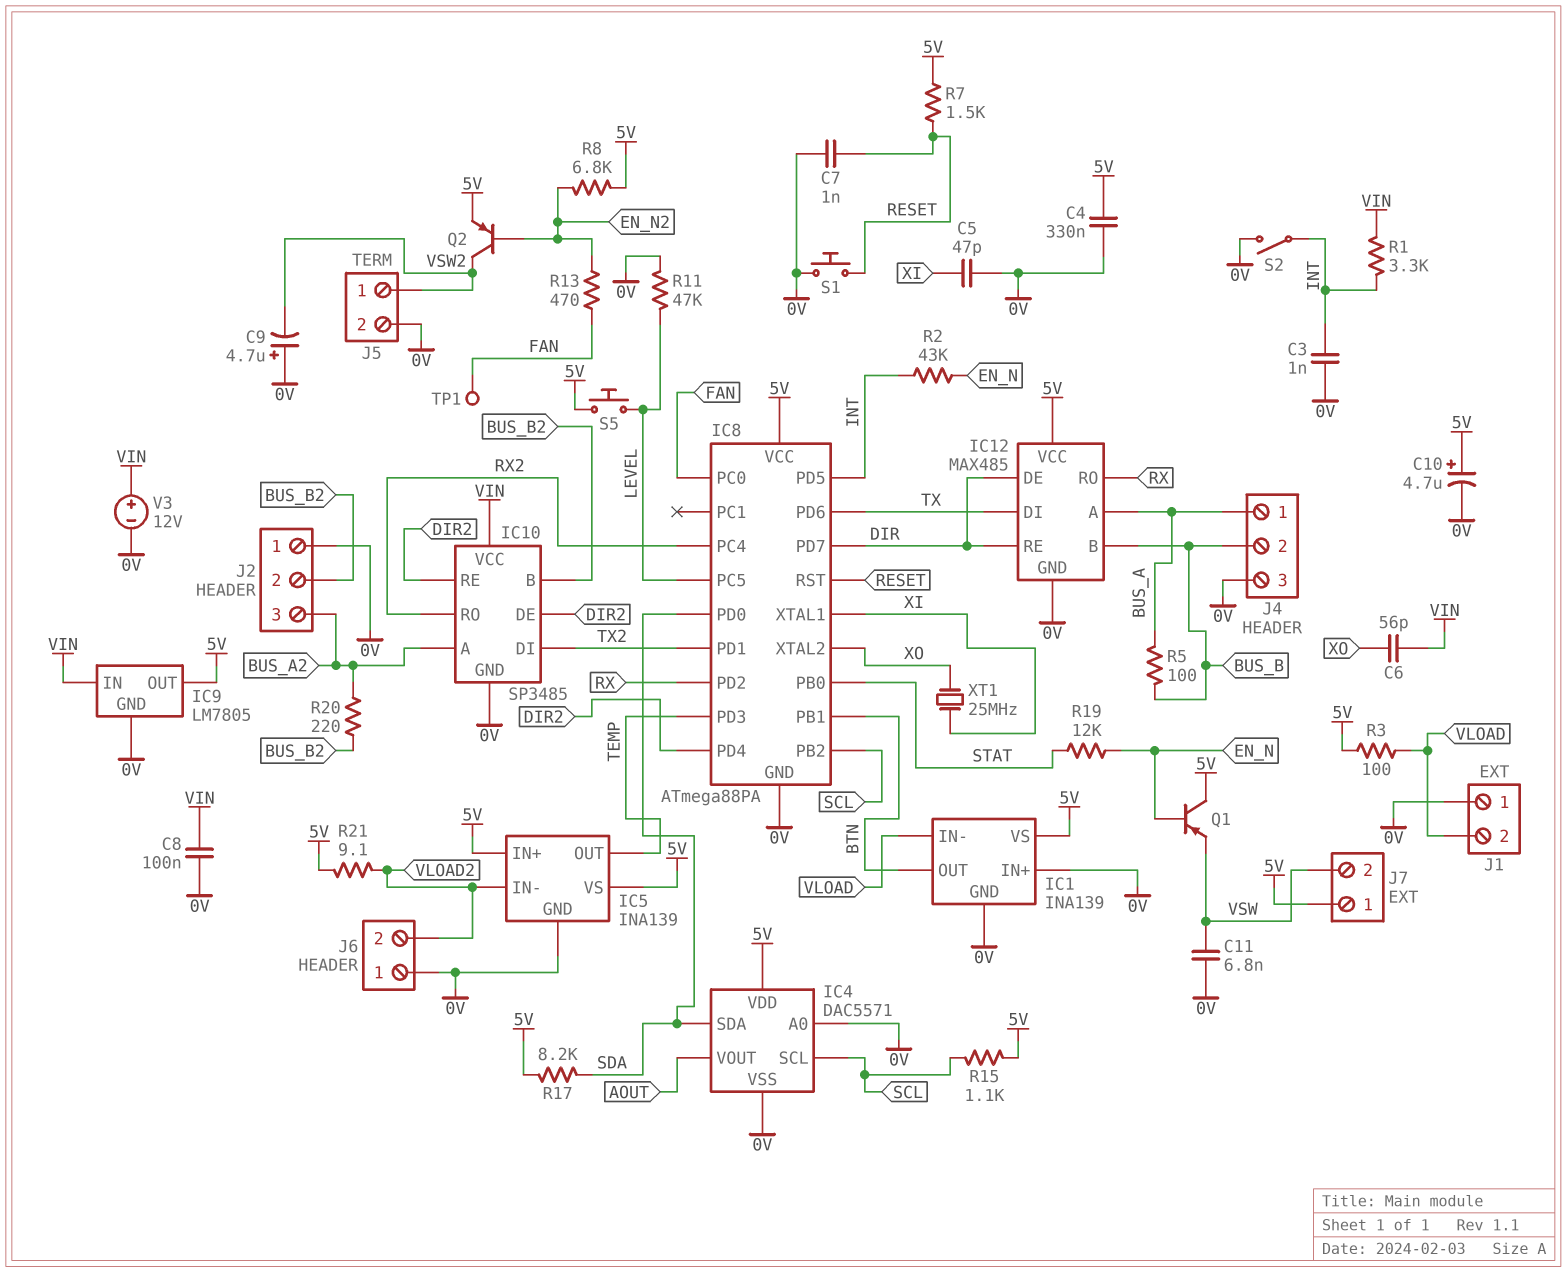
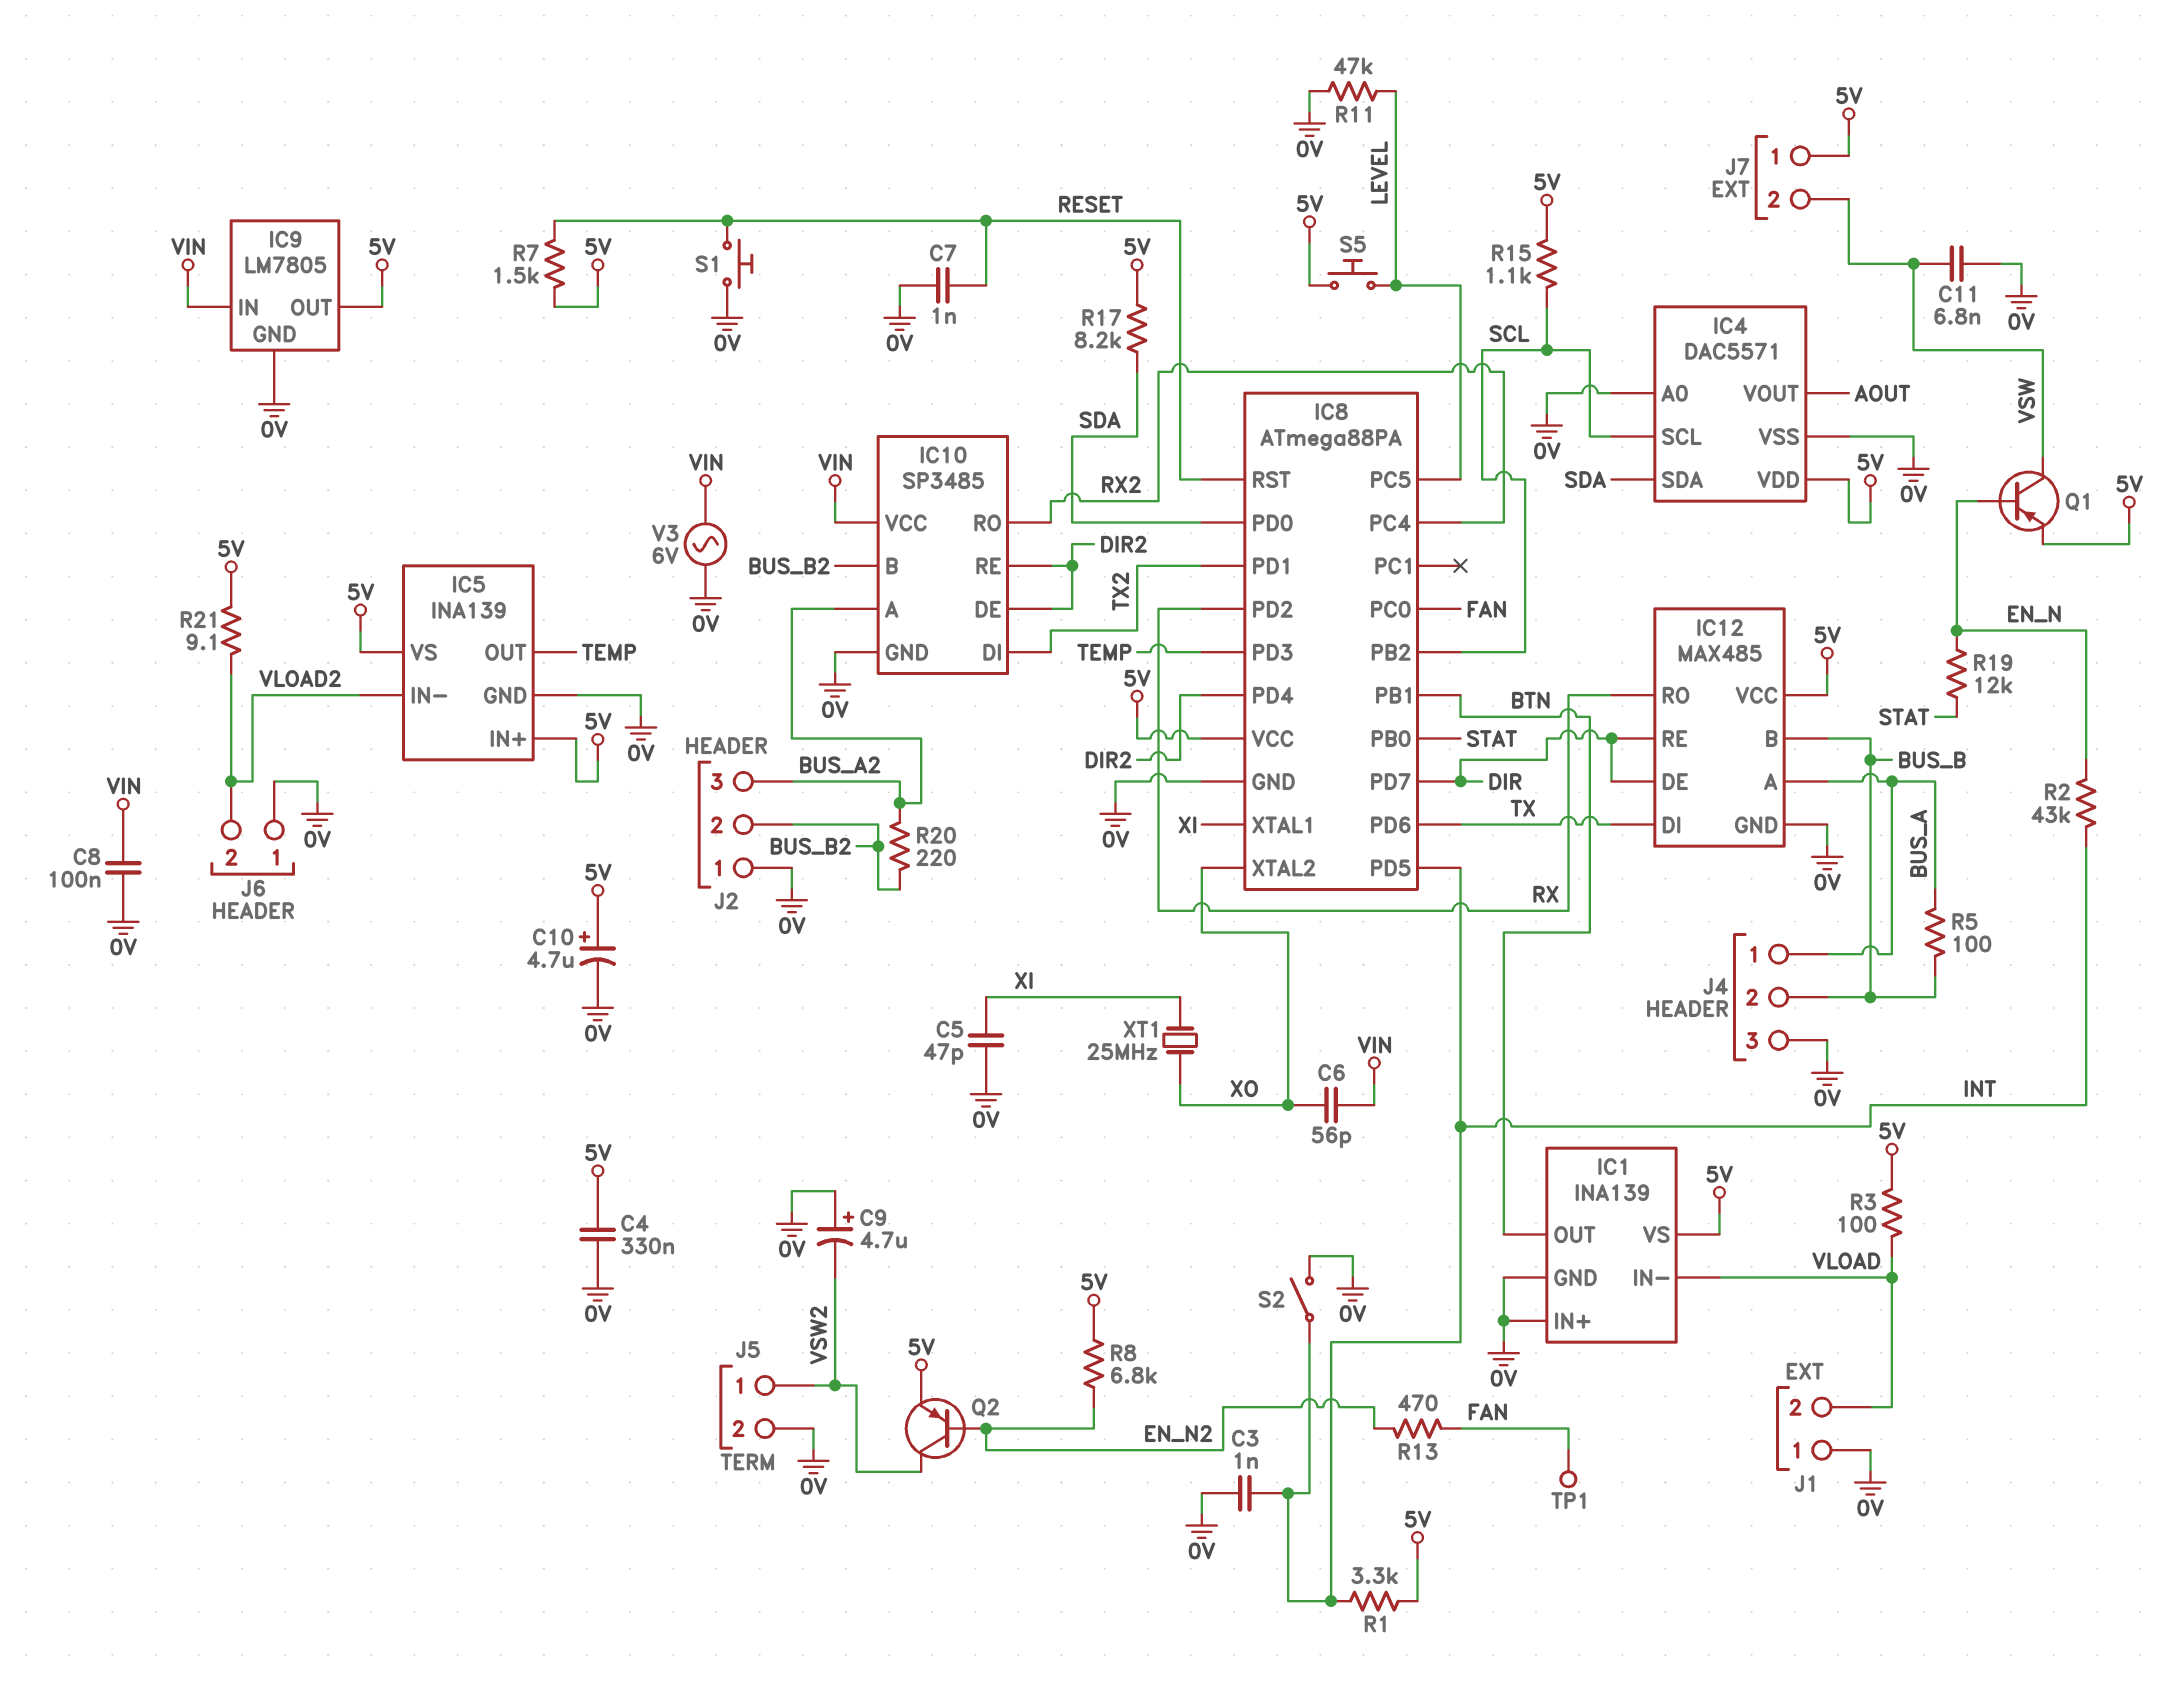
Q1: PNP (B EN_N, C 5V, E VSW) -> PNP (B EN_N, C VSW, E 5V)
R1: 3.3k (INT, VIN) -> 3.3k (5V, INT)
V3: 12V (plus VIN, minus 0V) -> AC 6V (0V, VIN)

